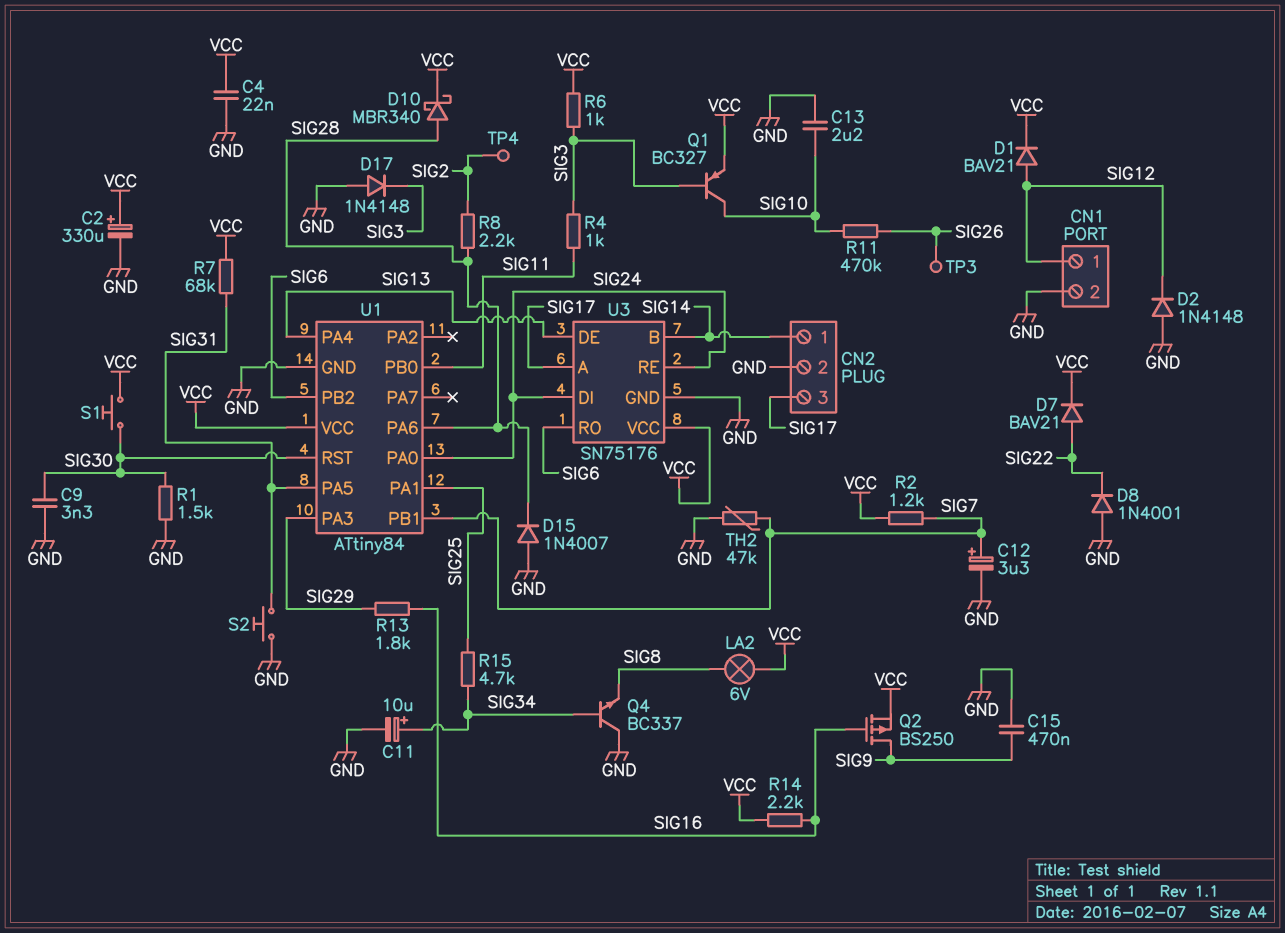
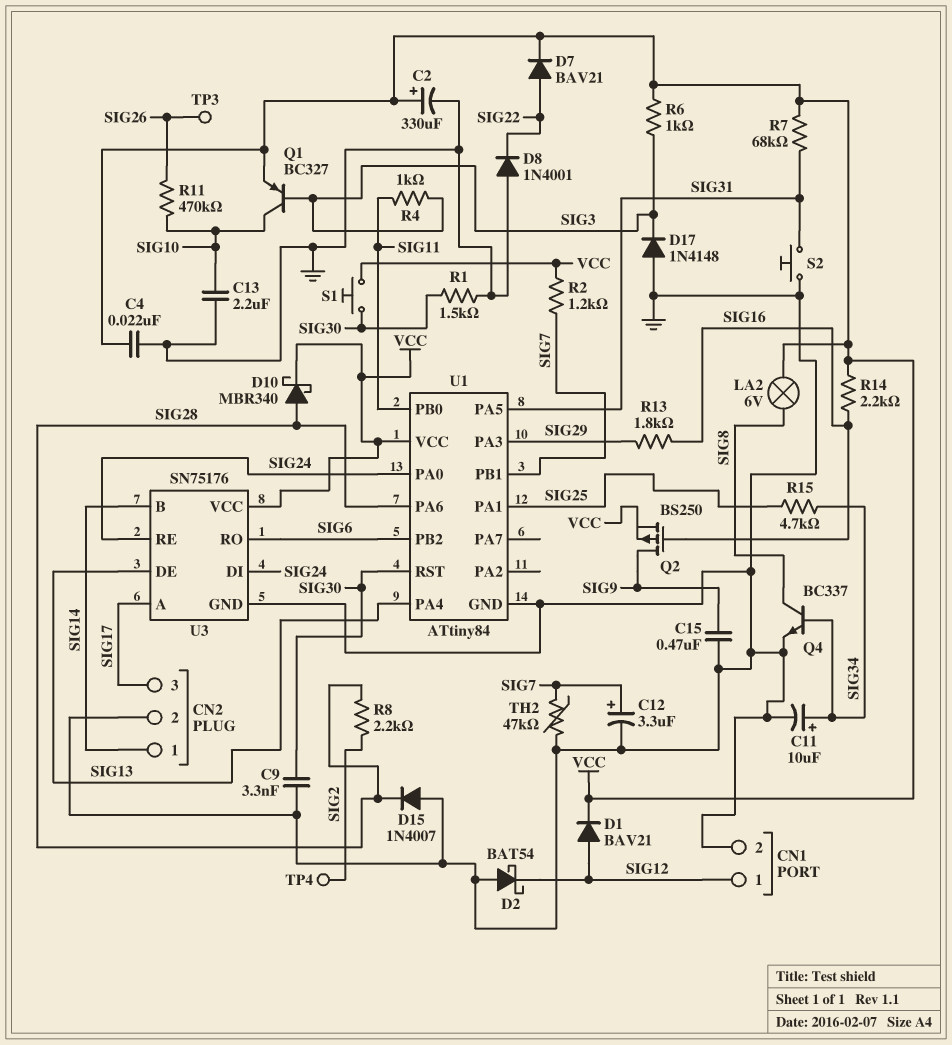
D2: diode 1N4148 (A GND, K SIG12) -> schottky BAT54 (A GND, K SIG12)
Q4: NPN BC337 (B SIG34, C GND, E SIG8) -> NPN BC337 (B SIG34, C SIG8, E GND)

